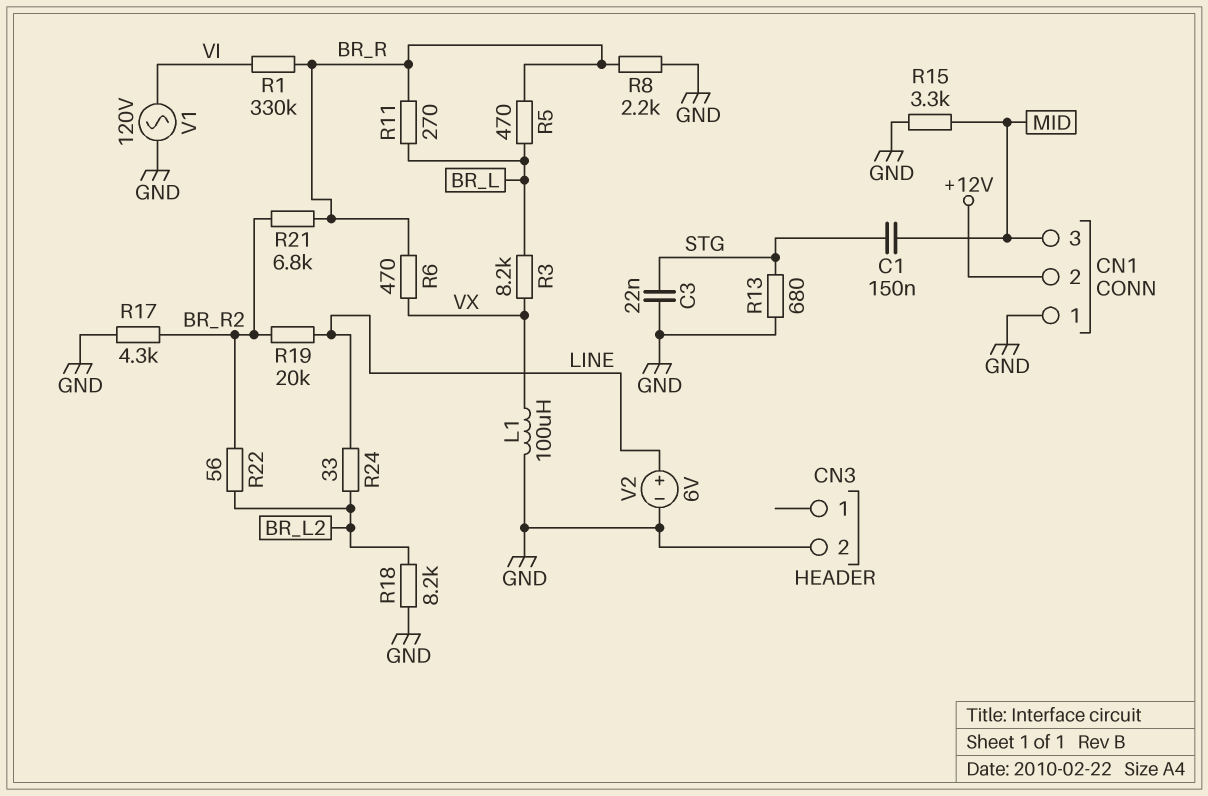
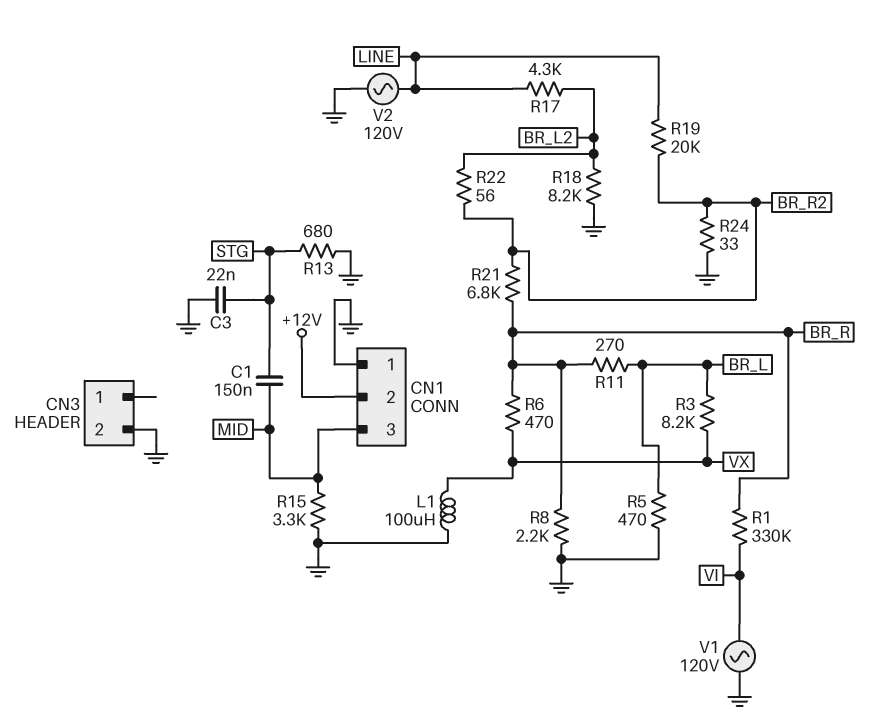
R5: 470 (BR_L, BR_R) -> 470 (BR_L, GND)
R17: 4.3k (BR_R2, GND) -> 4.3k (BR_L2, LINE)
R24: 33 (BR_L2, LINE) -> 33 (BR_R2, GND)
V2: 6V (plus LINE, minus GND) -> AC 120V (GND, LINE)

